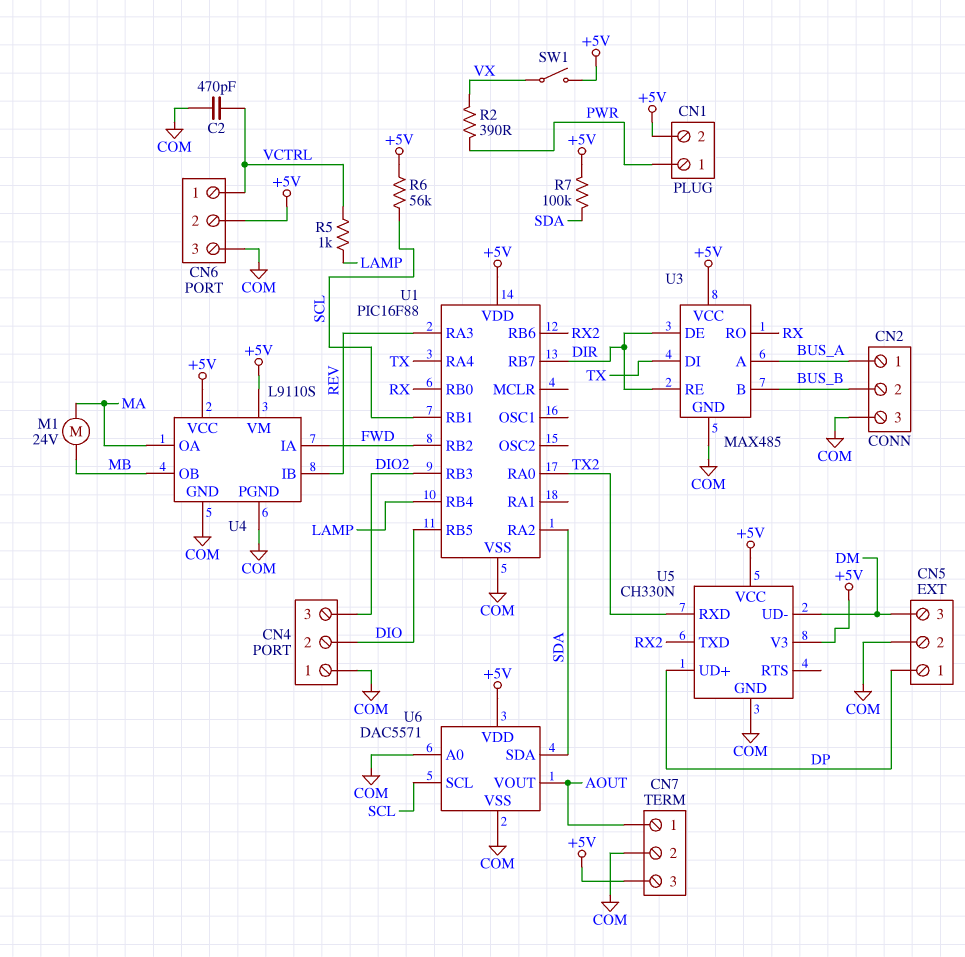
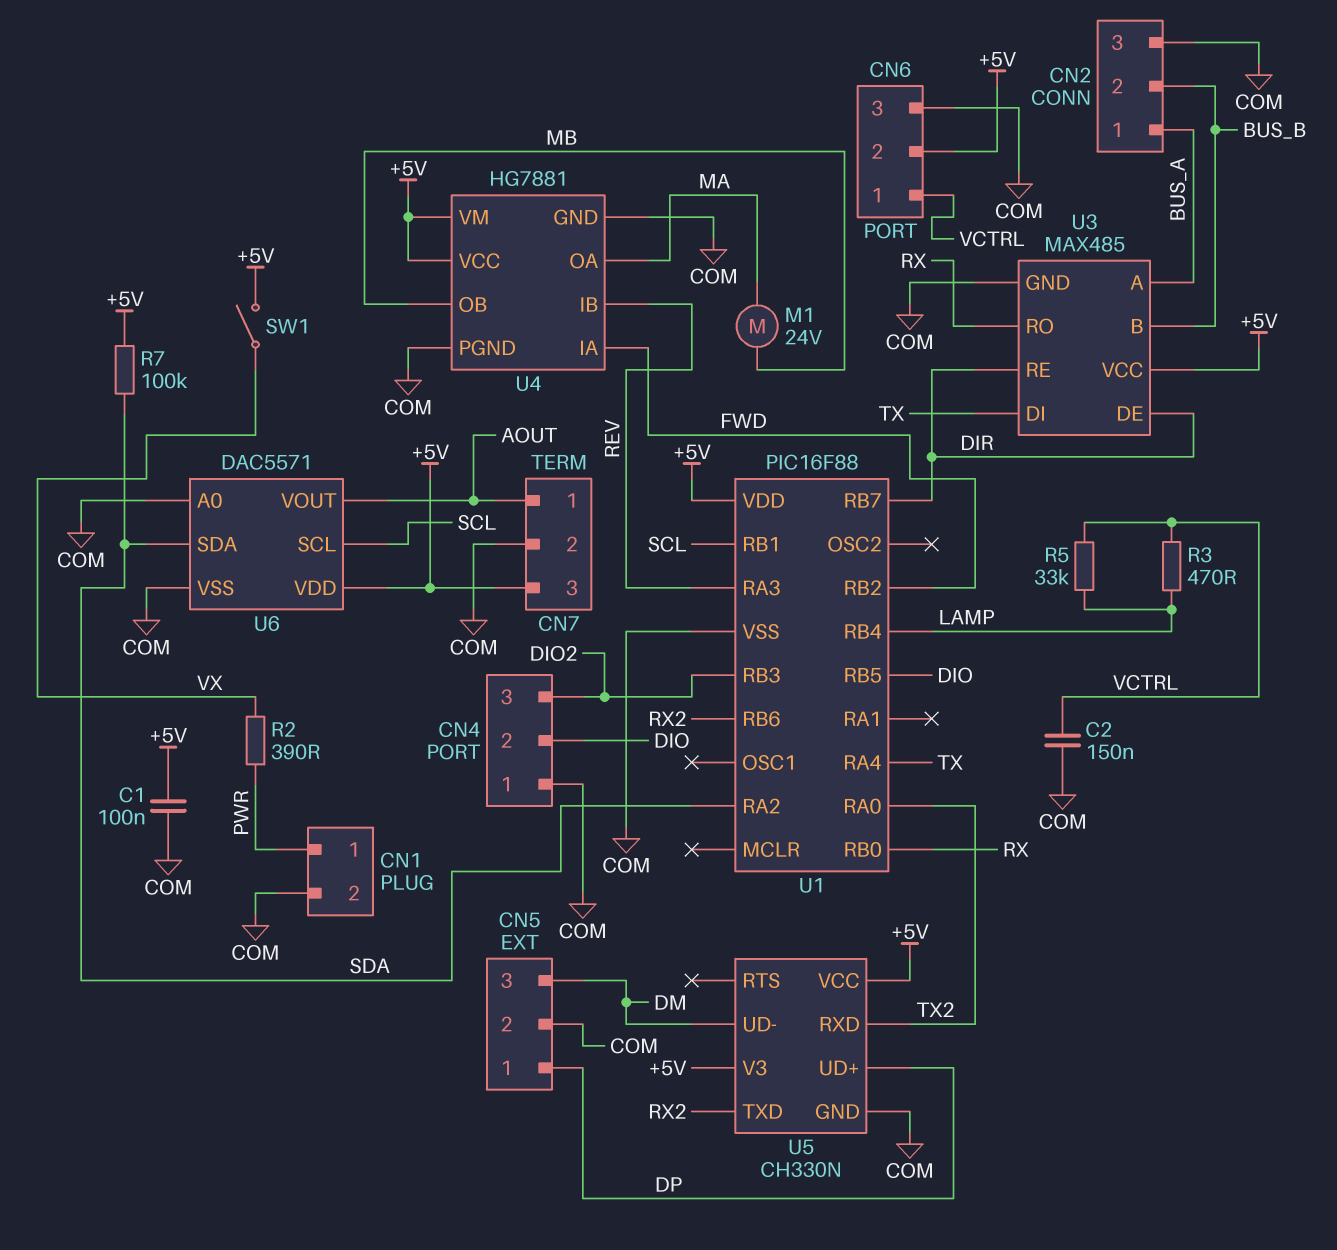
C1: none -> 100nF (+5V, COM)
C2: 470pF (COM, VCTRL) -> 150nF (COM, VCTRL)
CN1 pin 2: +5V -> COM
R3: none -> 470 (LAMP, VCTRL)
R5: 1k (LAMP, VCTRL) -> 33k (LAMP, VCTRL)
R6: 56k (+5V, SCL) -> none
U4: L9110S -> HG7881

